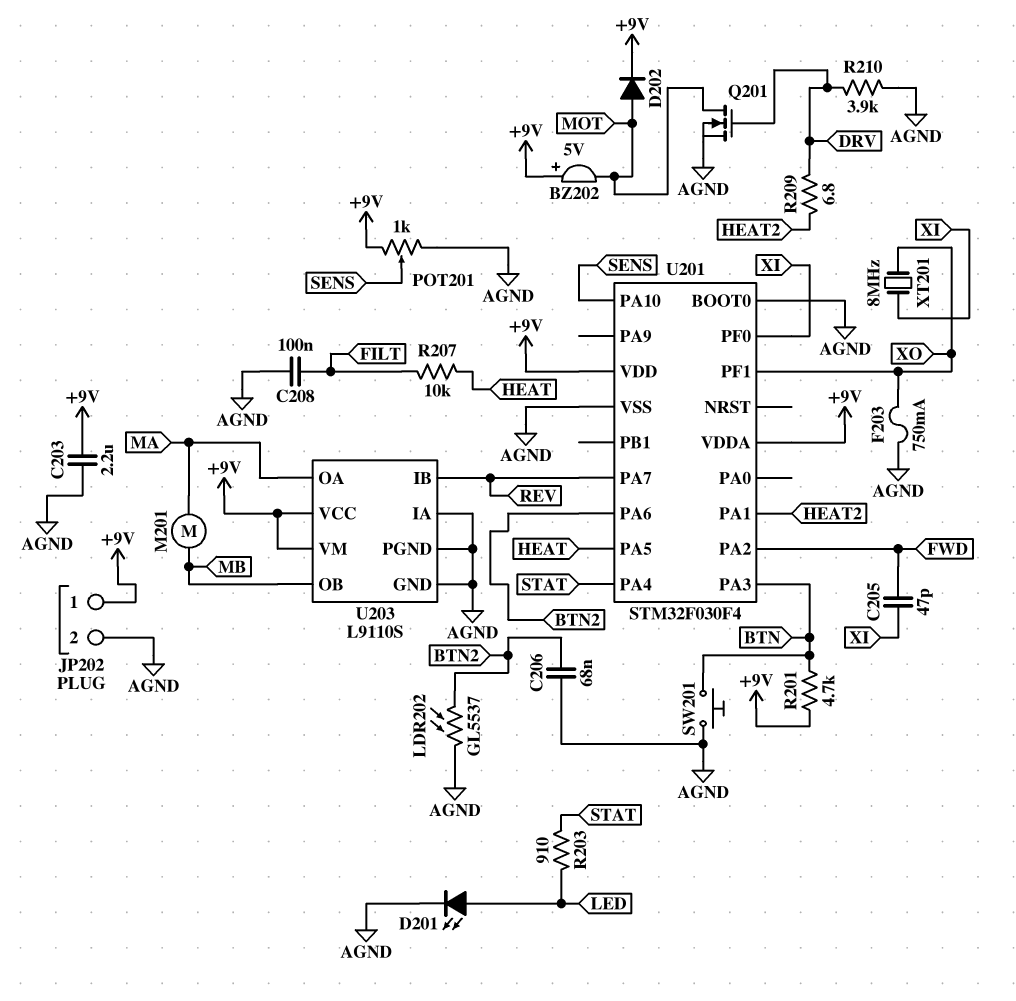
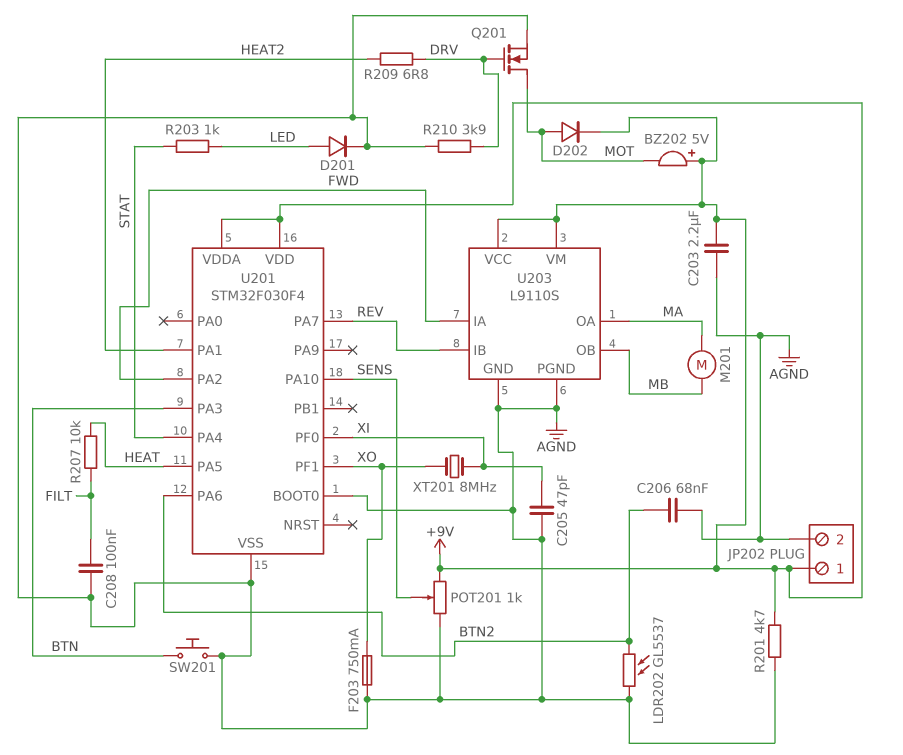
C205: 47pF (FWD, XI) -> 47pF (AGND, XI)
D201: LED (A LED, K AGND) -> diode (A LED, K AGND)
R201: 4.7k (+9V, BTN) -> 4.7k (+9V, AGND)
R203: 910 (LED, STAT) -> 1k (LED, STAT)
U203 pin IA: AGND -> FWD

